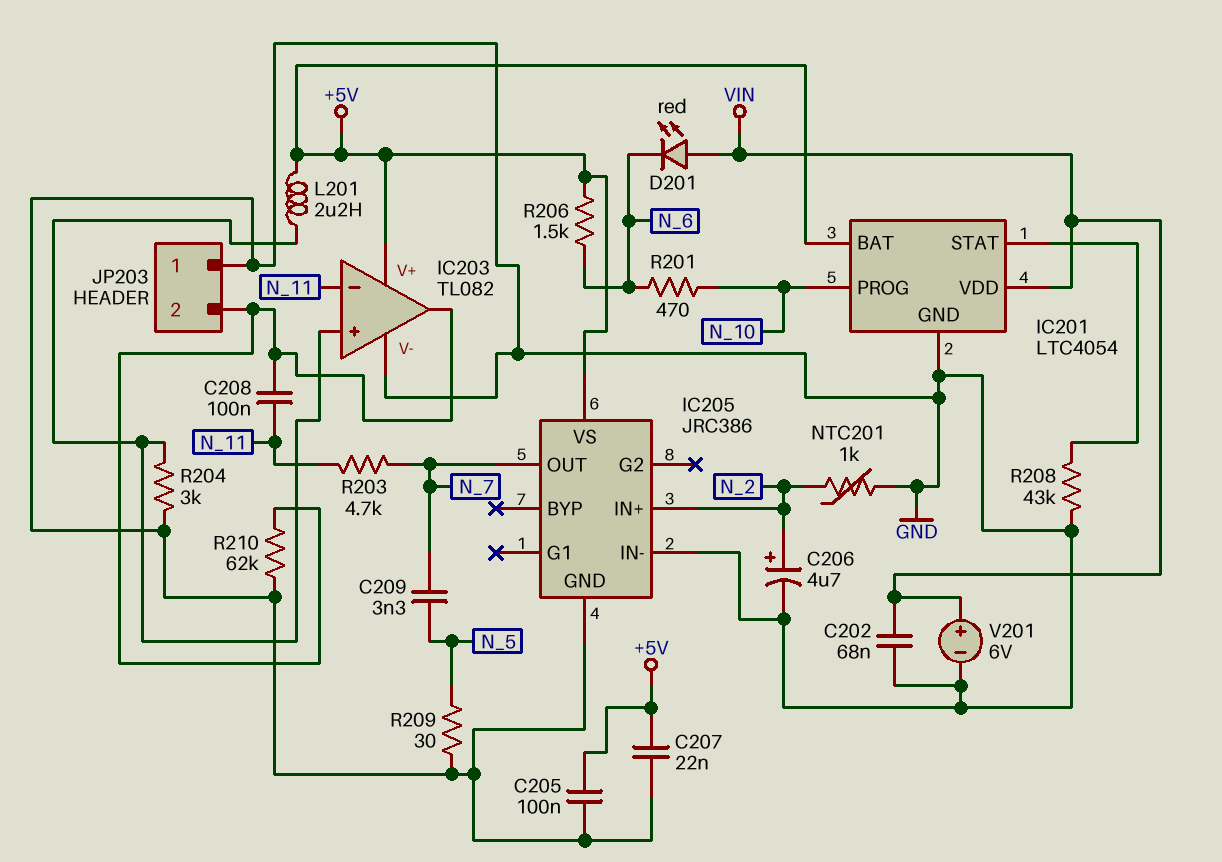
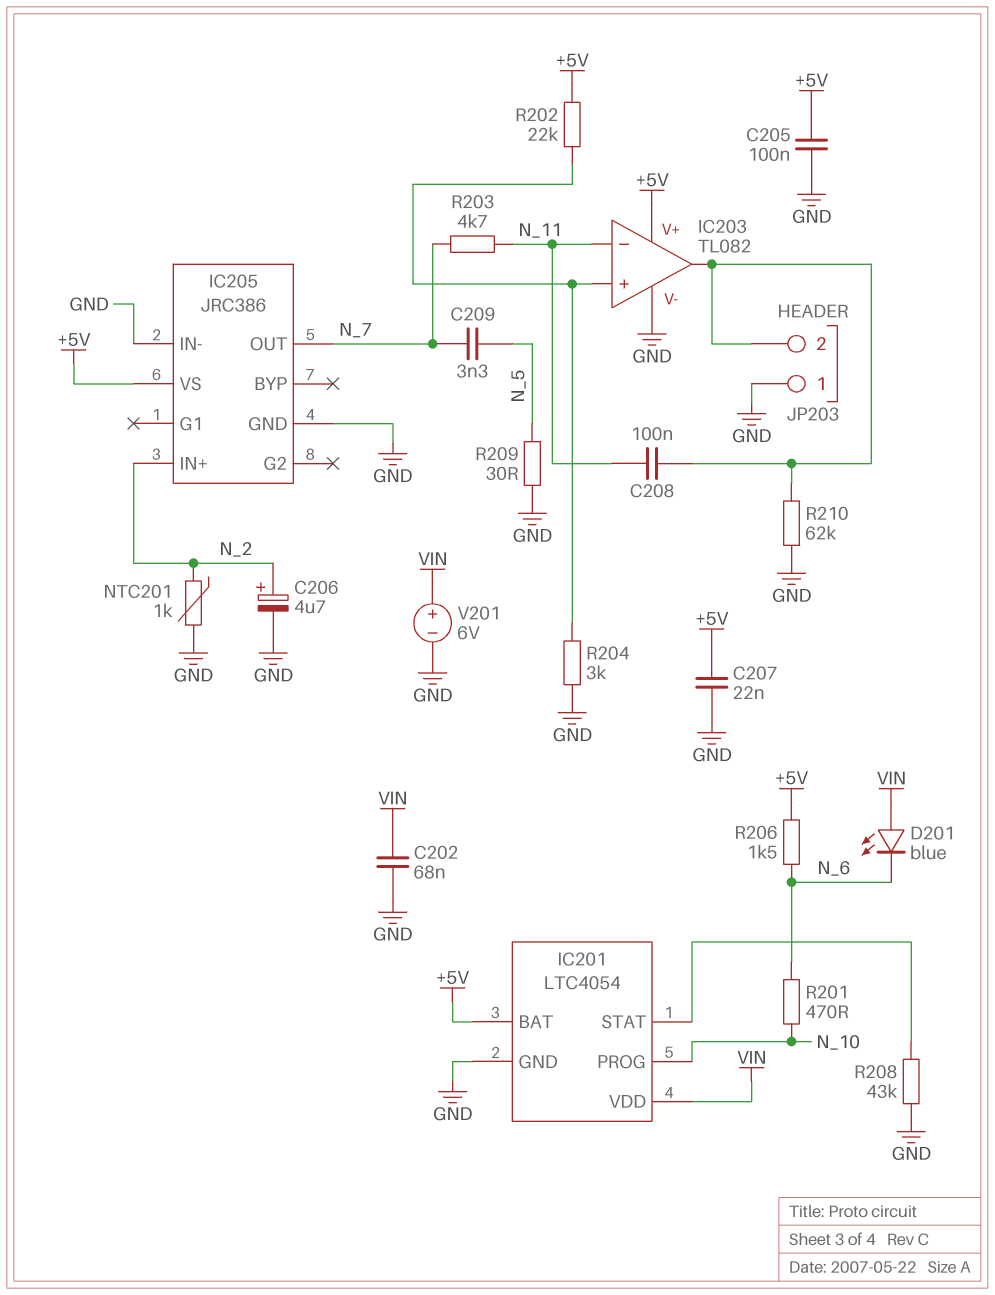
D201: LED red (A VIN, K N_6) -> LED blue (A VIN, K N_6)
L201: 2.2uH (+5V, IC203/in+) -> none
R202: none -> 22k (+5V, IC203/in+)

